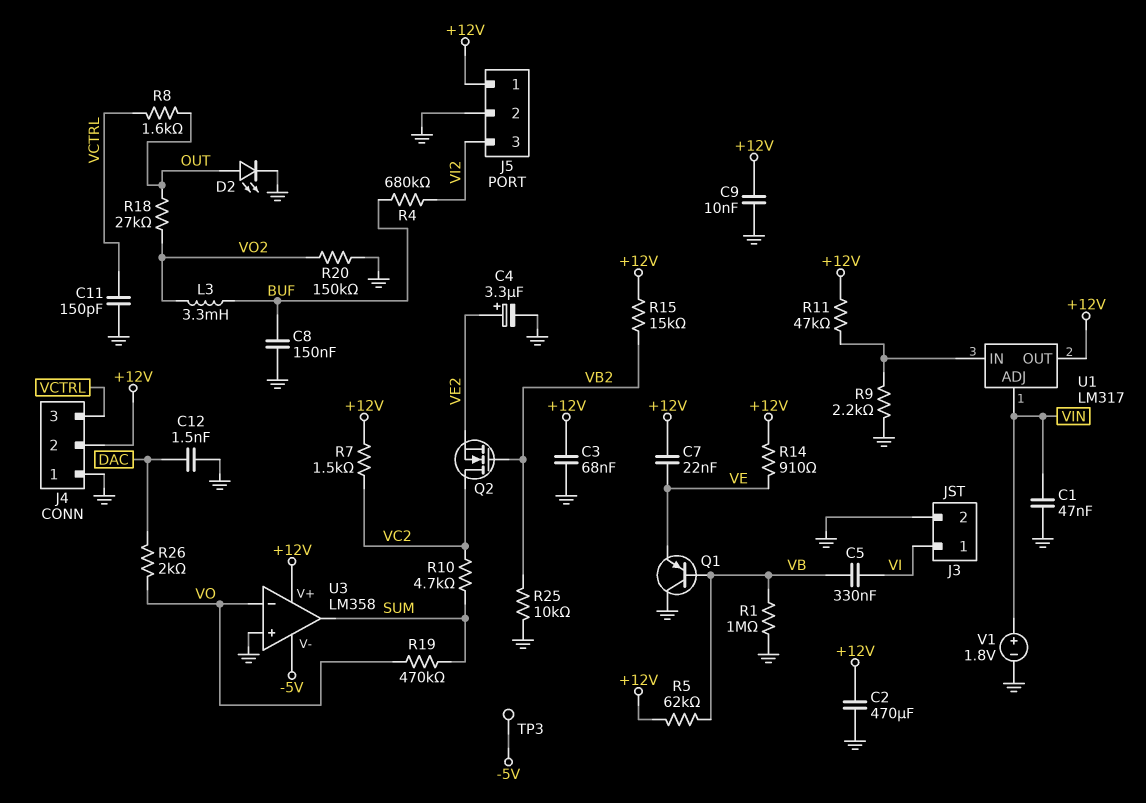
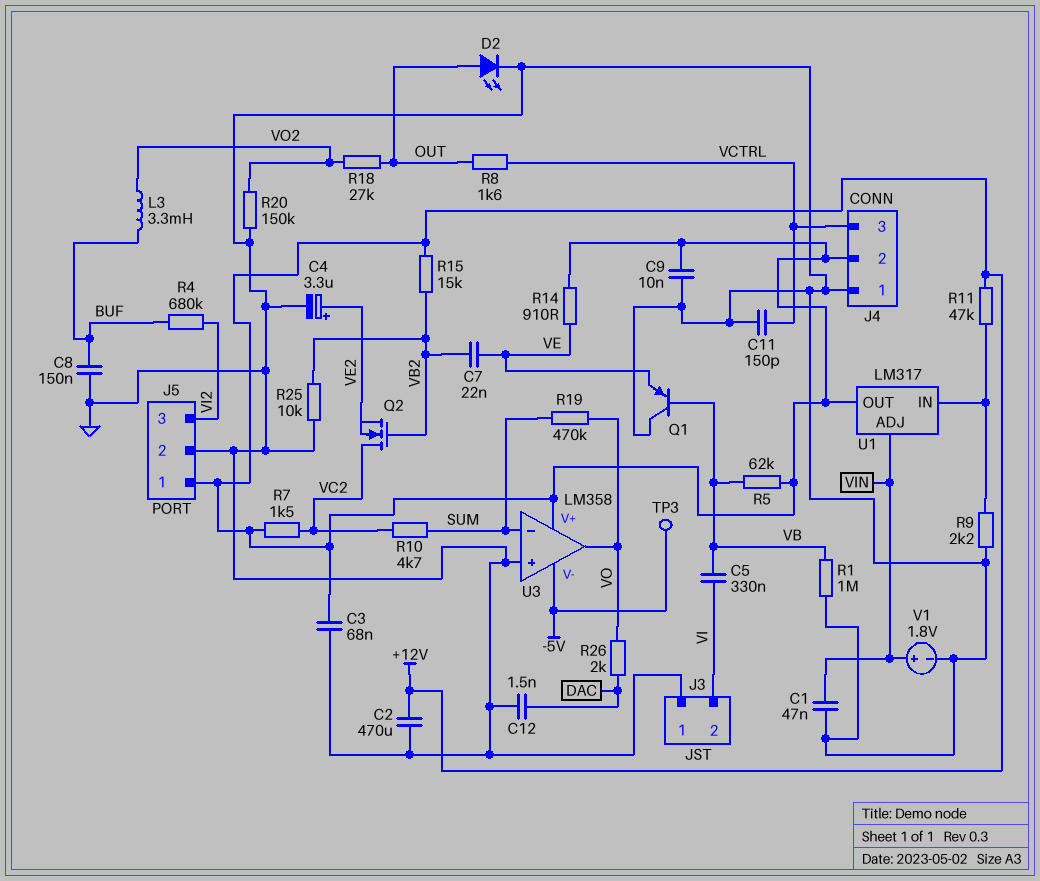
C7: 22nF (+12V, VE) -> 22nF (VB2, VE)
J3 pin 1: VI -> GND
J3 pin 2: GND -> VI
U3 pin in-: VO -> SUM
U3 pin out: SUM -> VO

